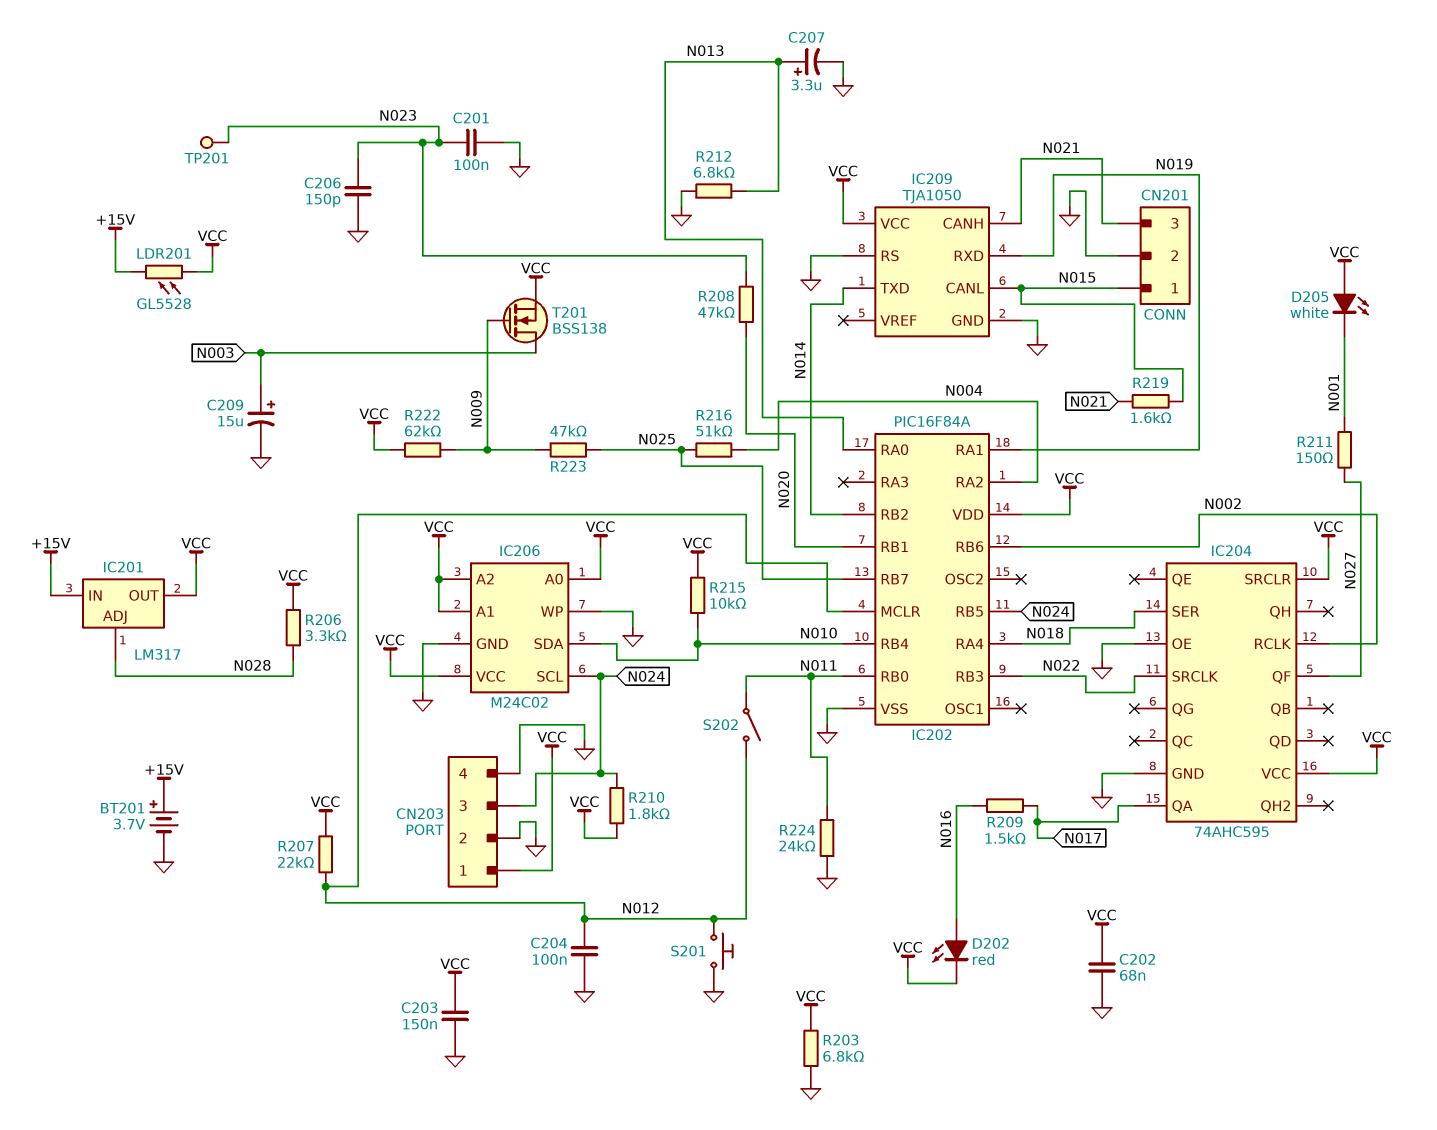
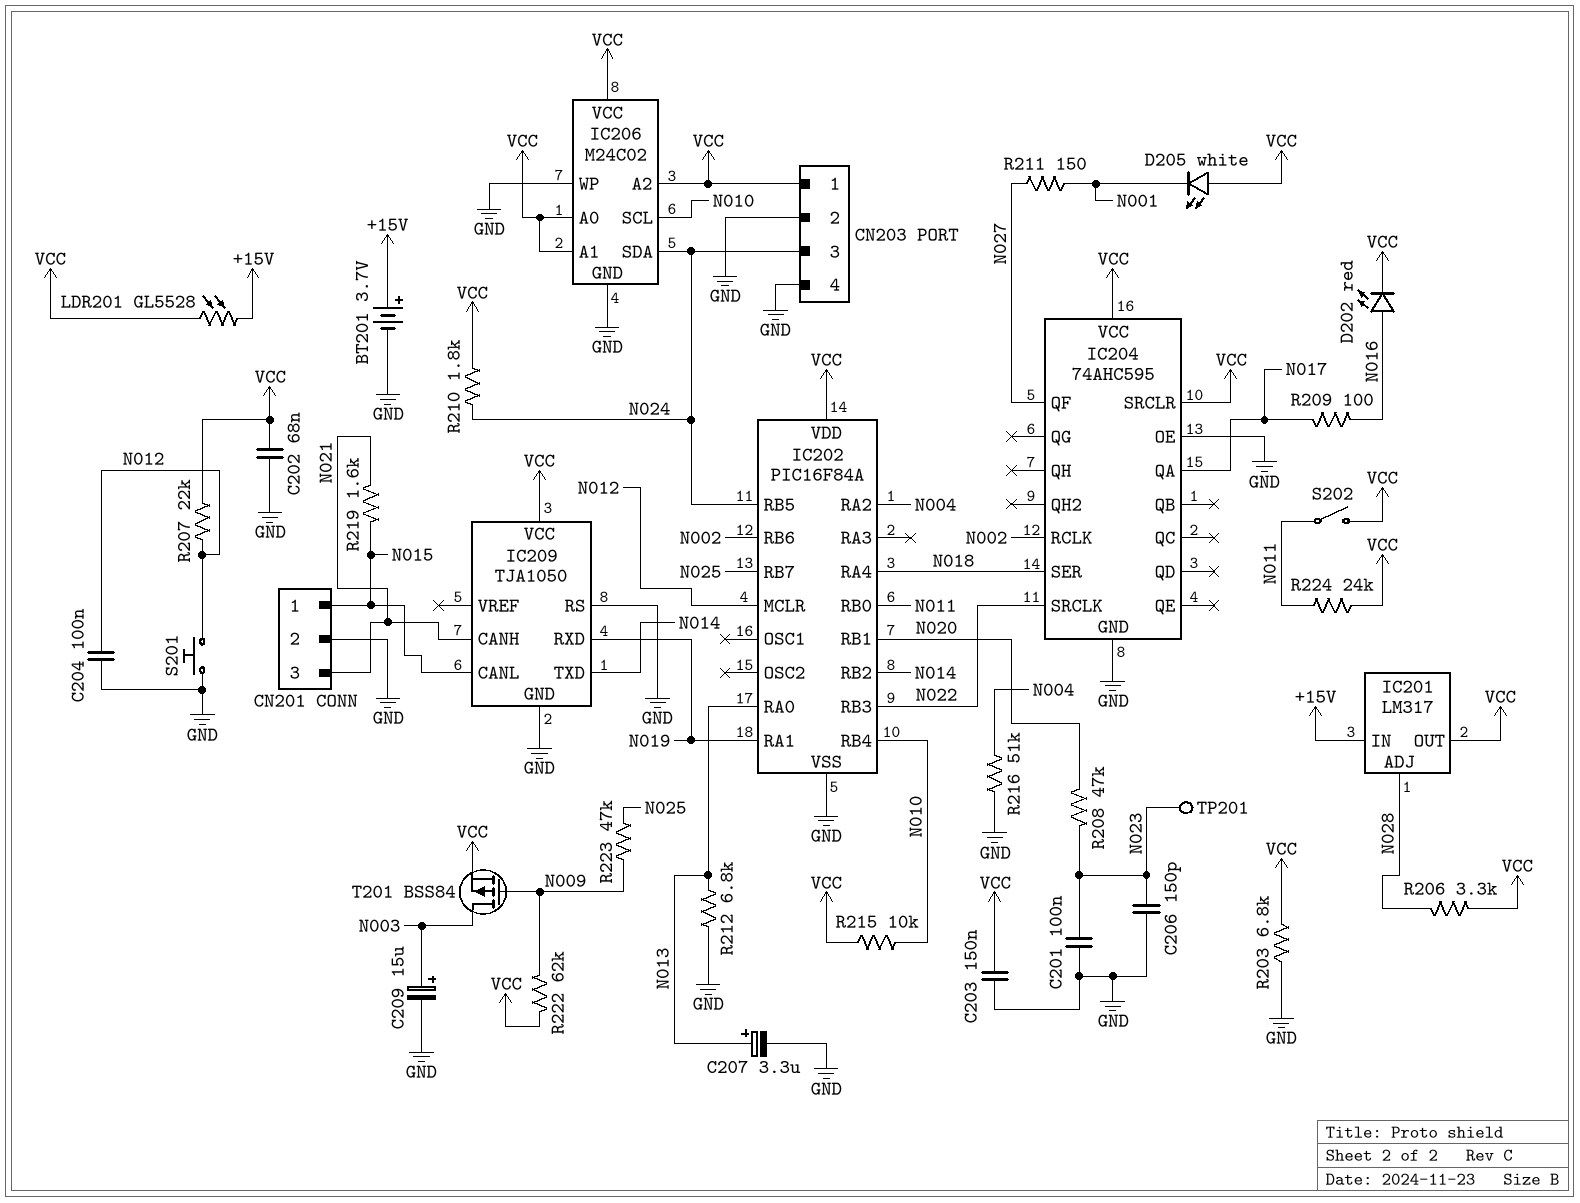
IC206 pin SCL: N024 -> N010
IC206 pin SDA: N010 -> N024
R209: 1.5k (N016, N017) -> 100 (N016, N017)
R216: 51k (N004, N025) -> 51k (GND, N004)
R224: 24k (GND, N011) -> 24k (N011, VCC)
S202: switch (N011, N012) -> switch (N011, VCC)
T201: NMOS BSS138 (G N009, D N003, S VCC) -> PMOS BSS84 (G N009, D N003, S VCC)

